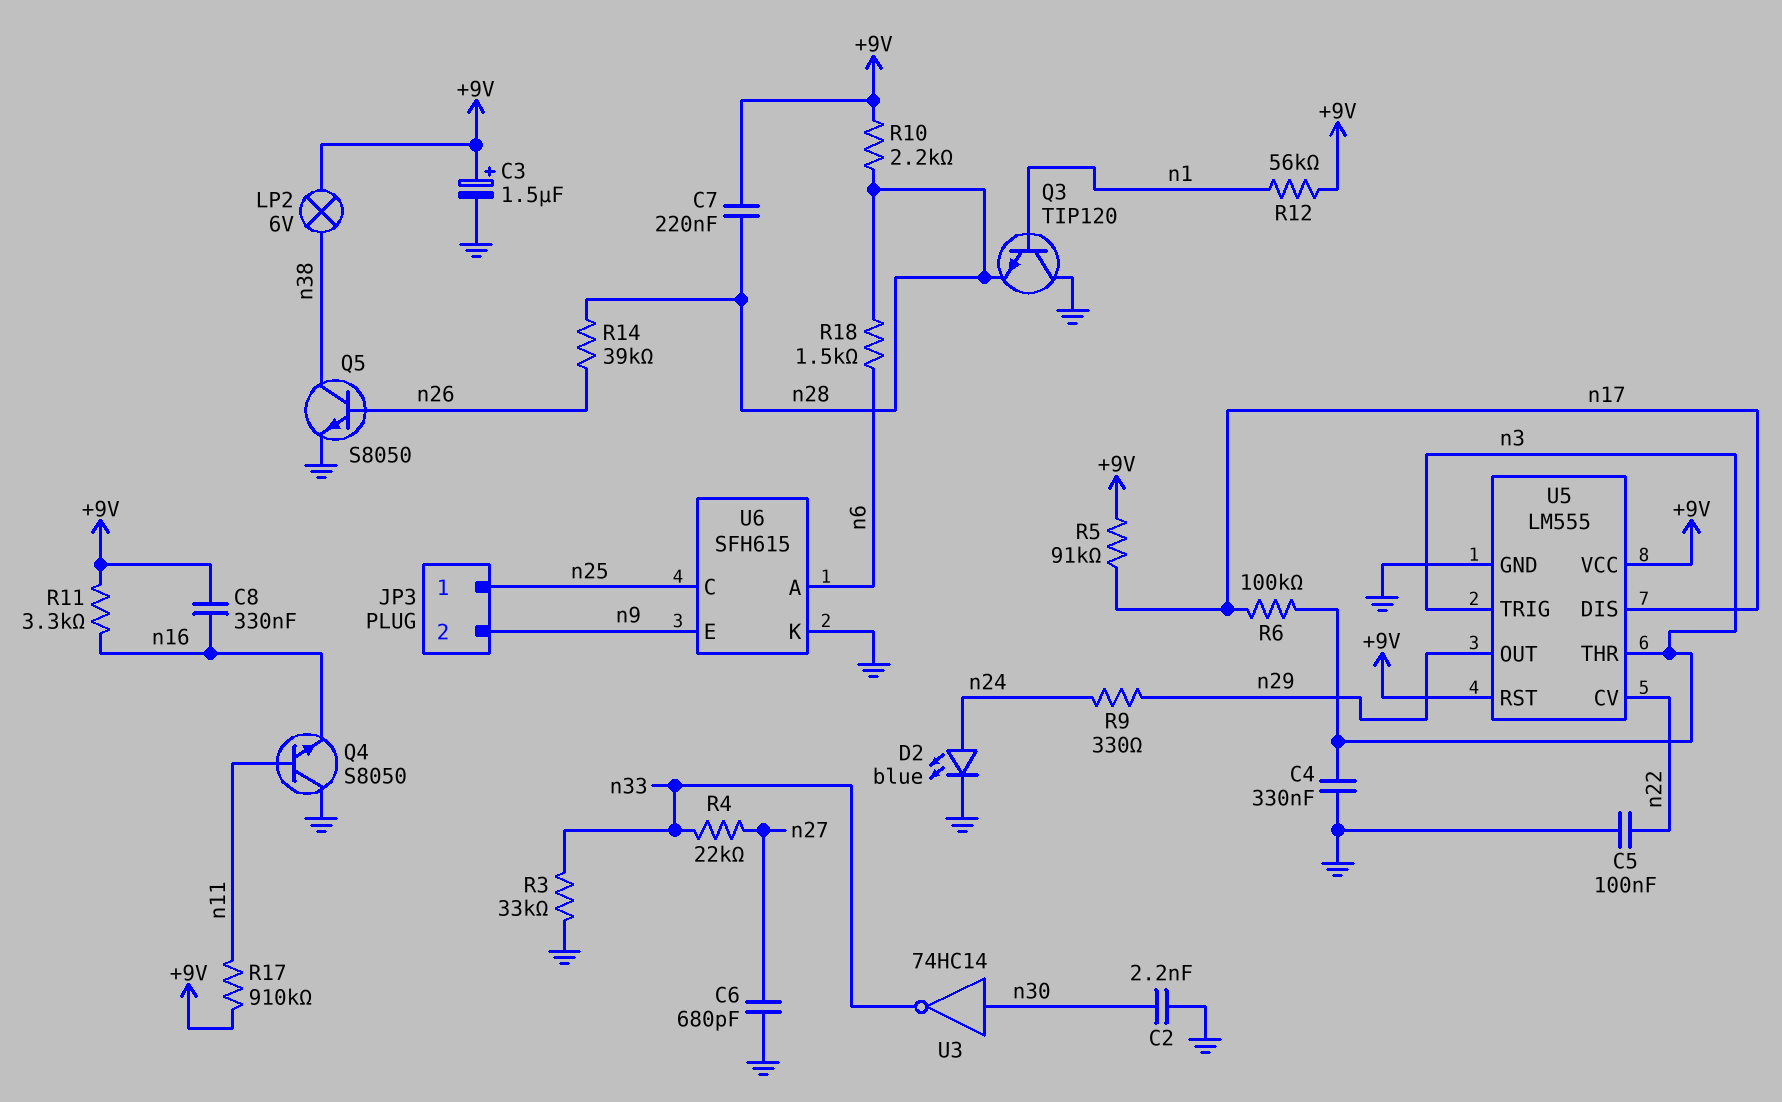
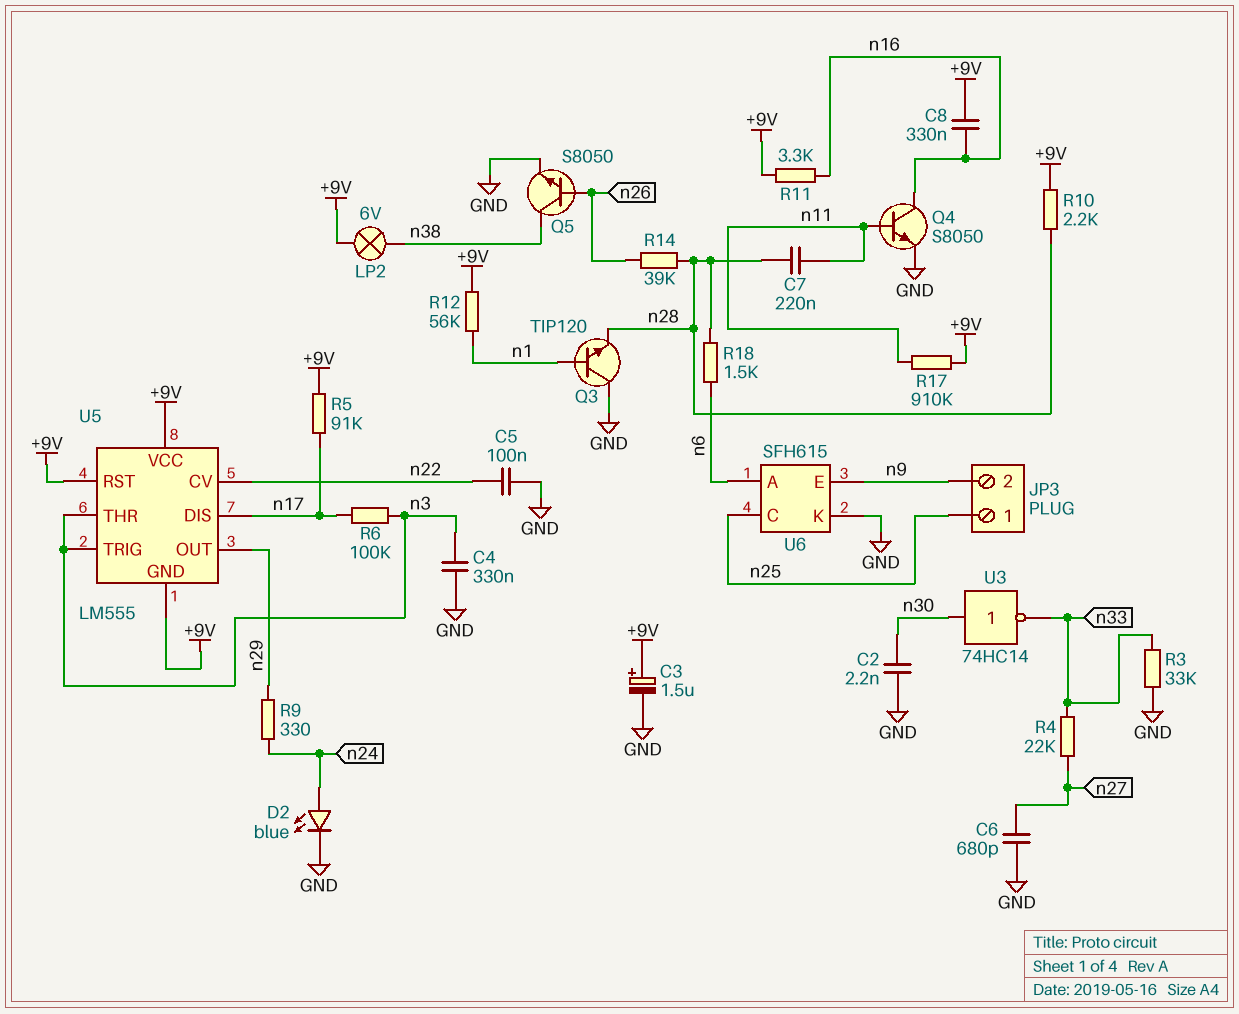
C7: 220nF (+9V, n28) -> 220nF (n11, n28)
Q4: NPN S8050 (B n11, C GND, E n16) -> NPN S8050 (B n11, C n16, E GND)
U5 pin GND: GND -> +9V

